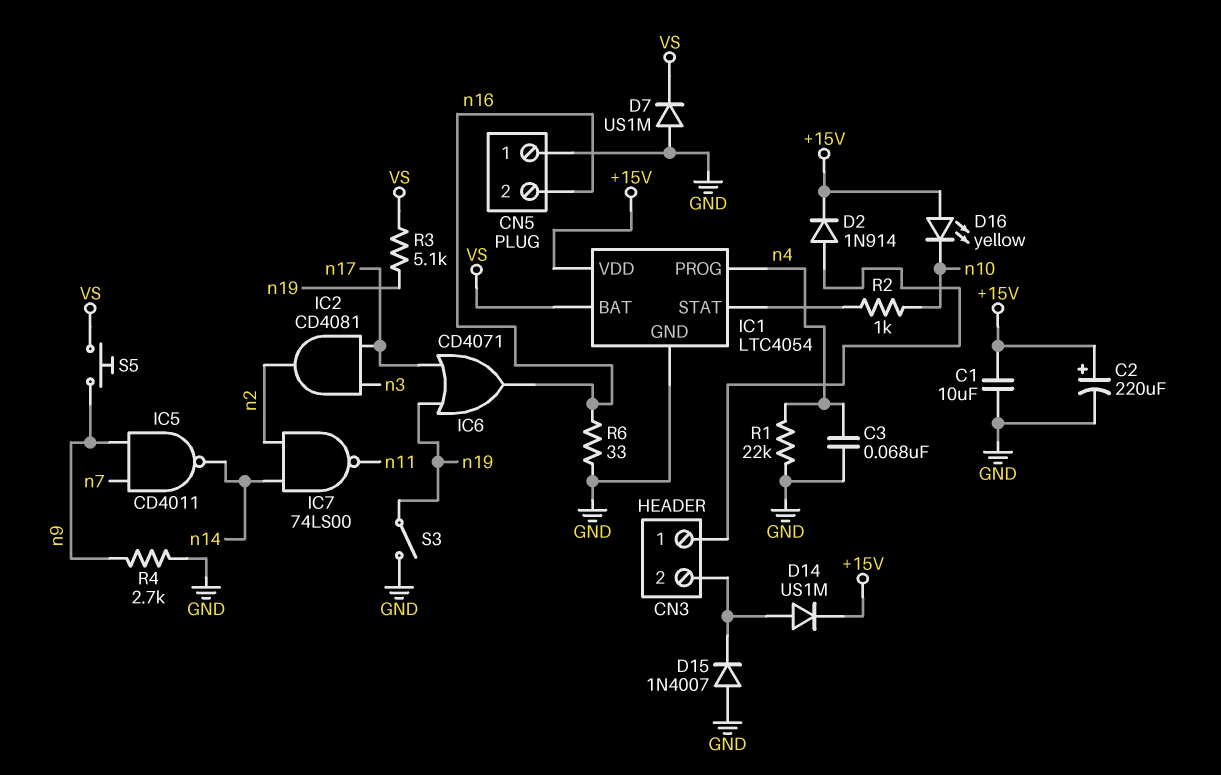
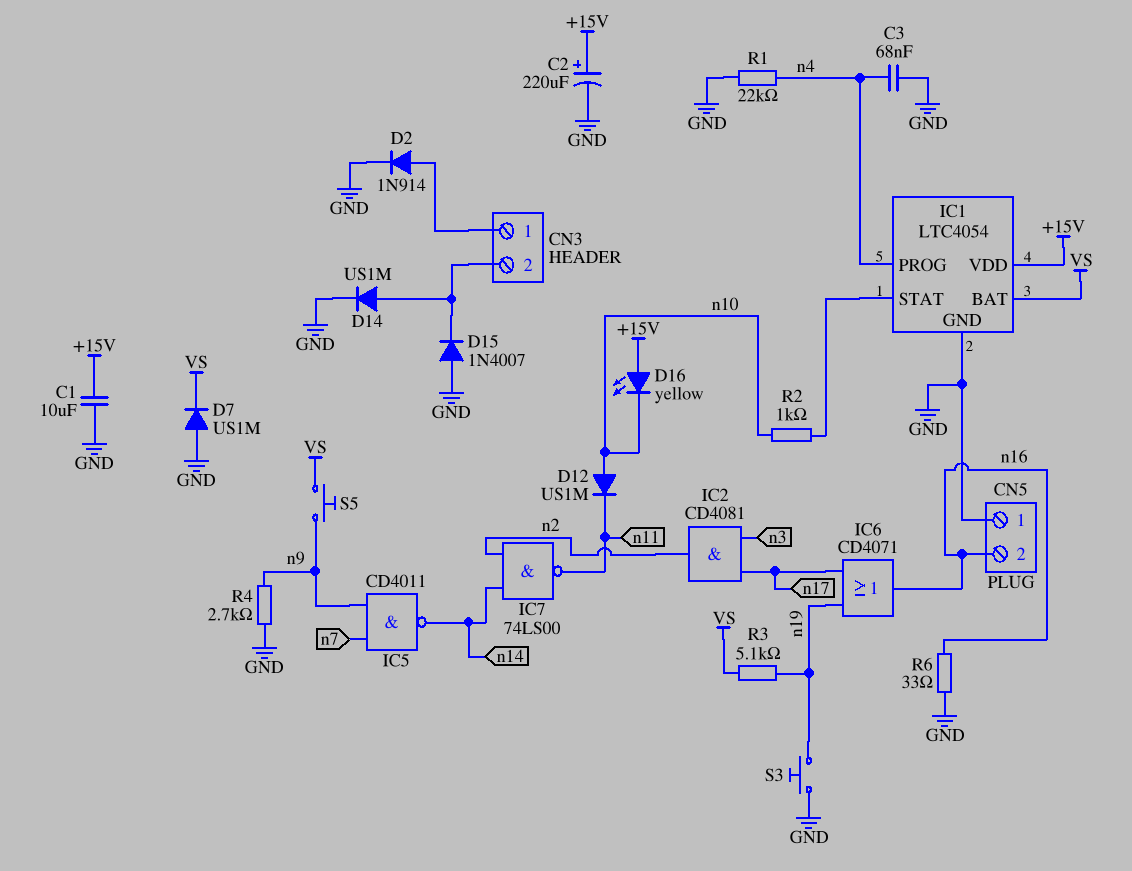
D2: diode 1N914 (A CN3/1, K +15V) -> diode 1N914 (A CN3/1, K GND)
D12: none -> diode US1M (A n10, K n11)
D14: diode US1M (A CN3/2, K +15V) -> diode US1M (A CN3/2, K GND)
S3: switch (GND, n19) -> button (GND, n19)

